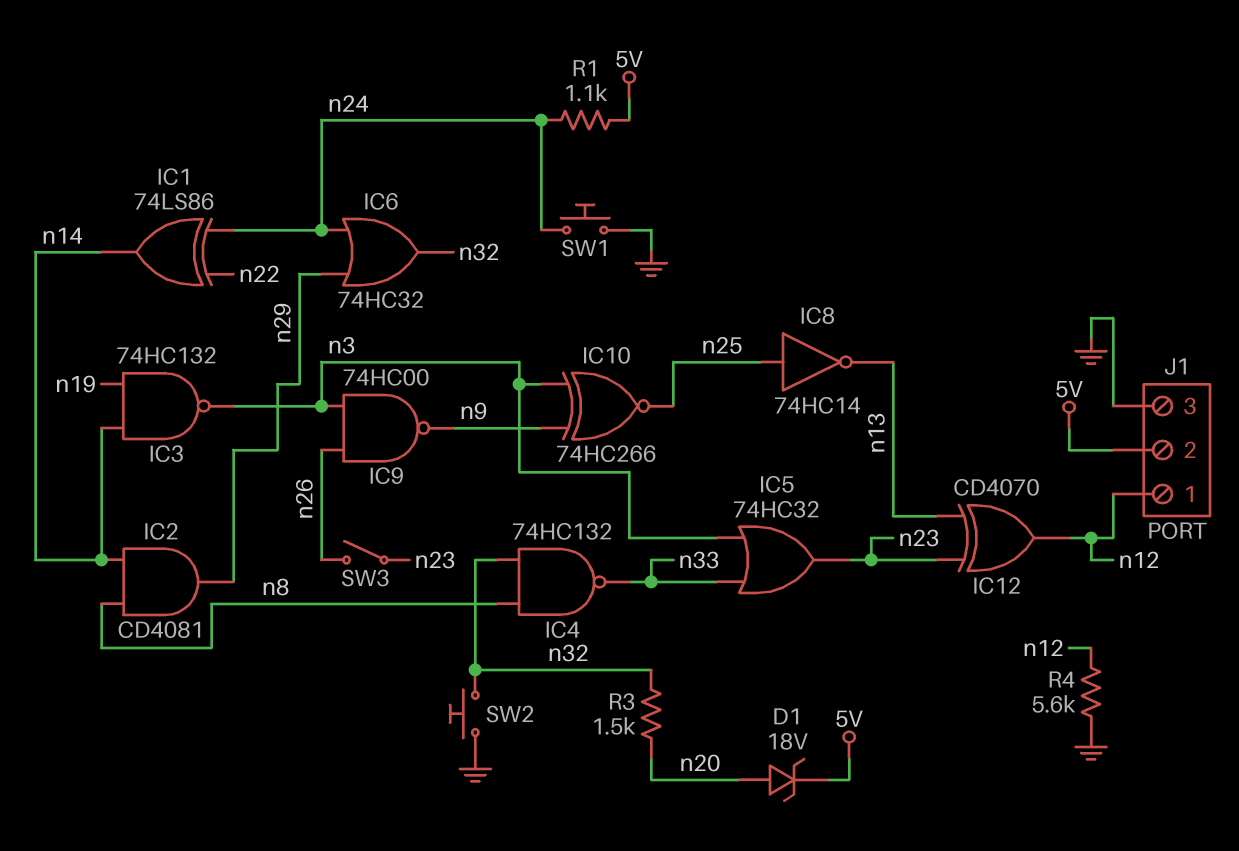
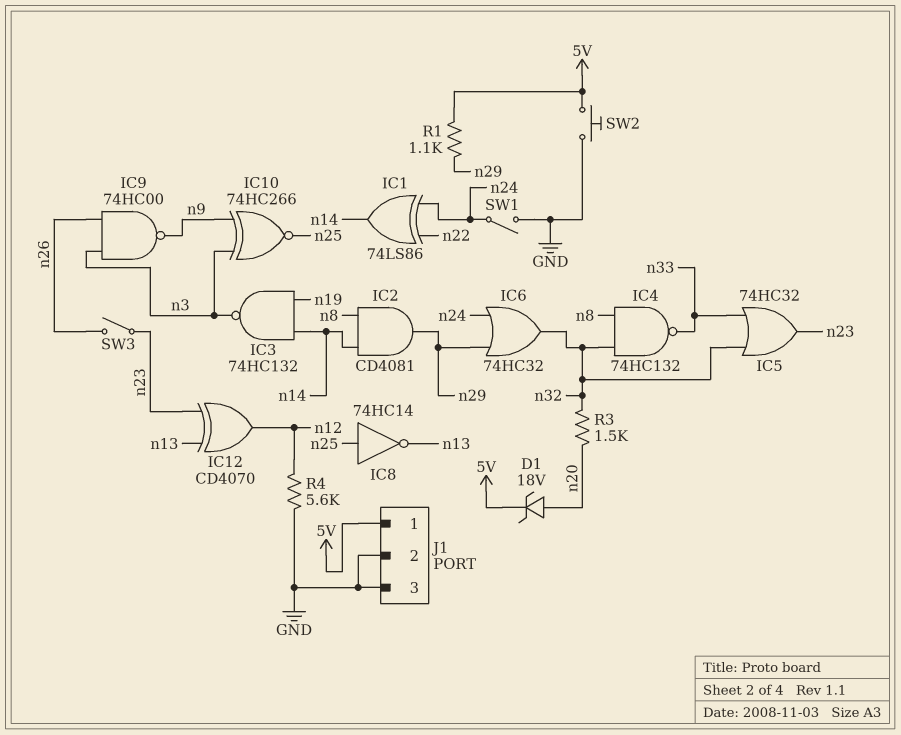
IC5: OR 74HC32 (in n3, in n33, out n23) -> OR 74HC32 (in n32, in n33, out n23)
J1 pin 1: n12 -> 5V
J1 pin 2: 5V -> GND
R1: 1.1k (5V, n24) -> 1.1k (5V, n29)
SW1: button (GND, n24) -> switch (GND, n24)
SW2: button (GND, n32) -> button (5V, GND)

